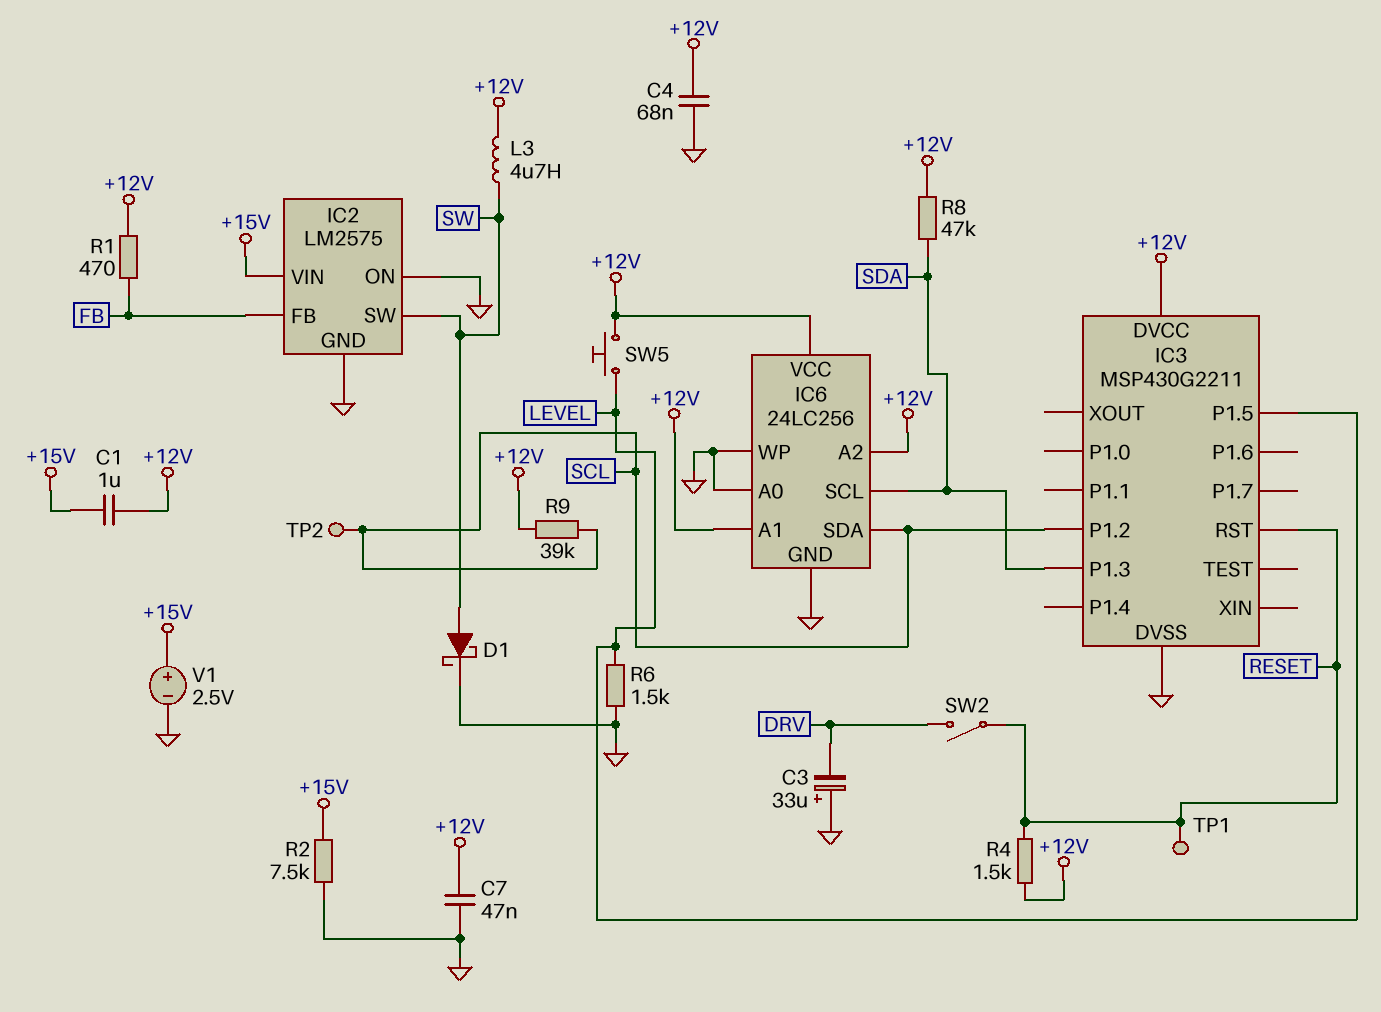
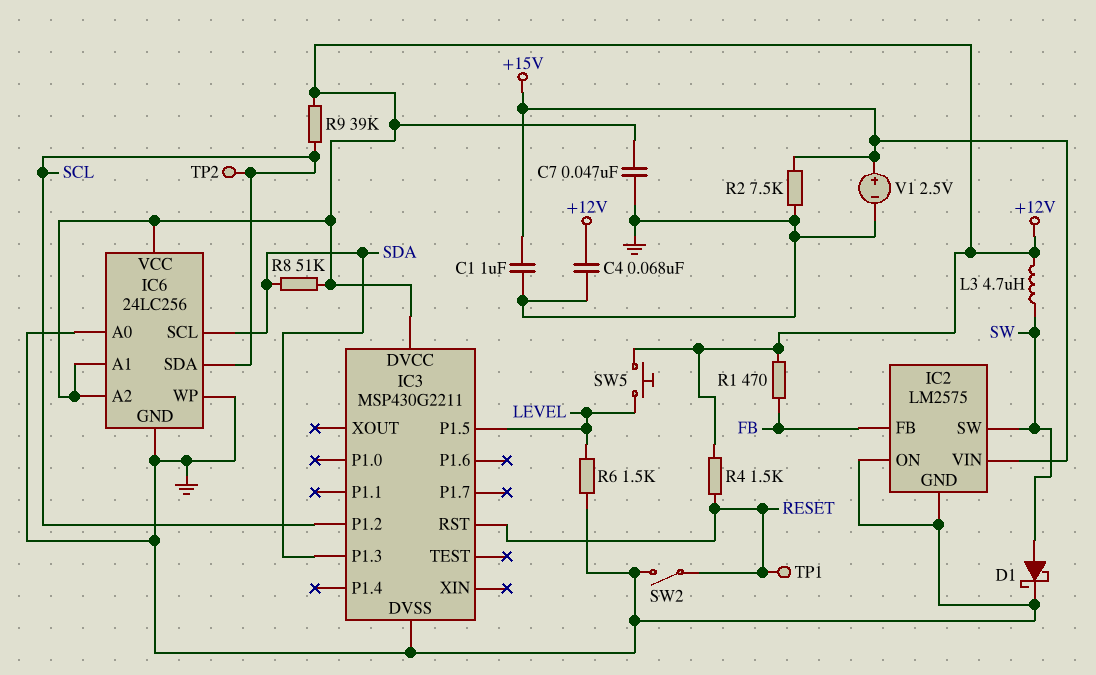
C1: 1uF (+12V, +15V) -> 1uF (+15V, GND)
C3: 33uF (plus GND, minus DRV) -> none
R8: 47k (+12V, SDA) -> 51k (+12V, SDA)
SW2: switch (DRV, RESET) -> switch (GND, RESET)

